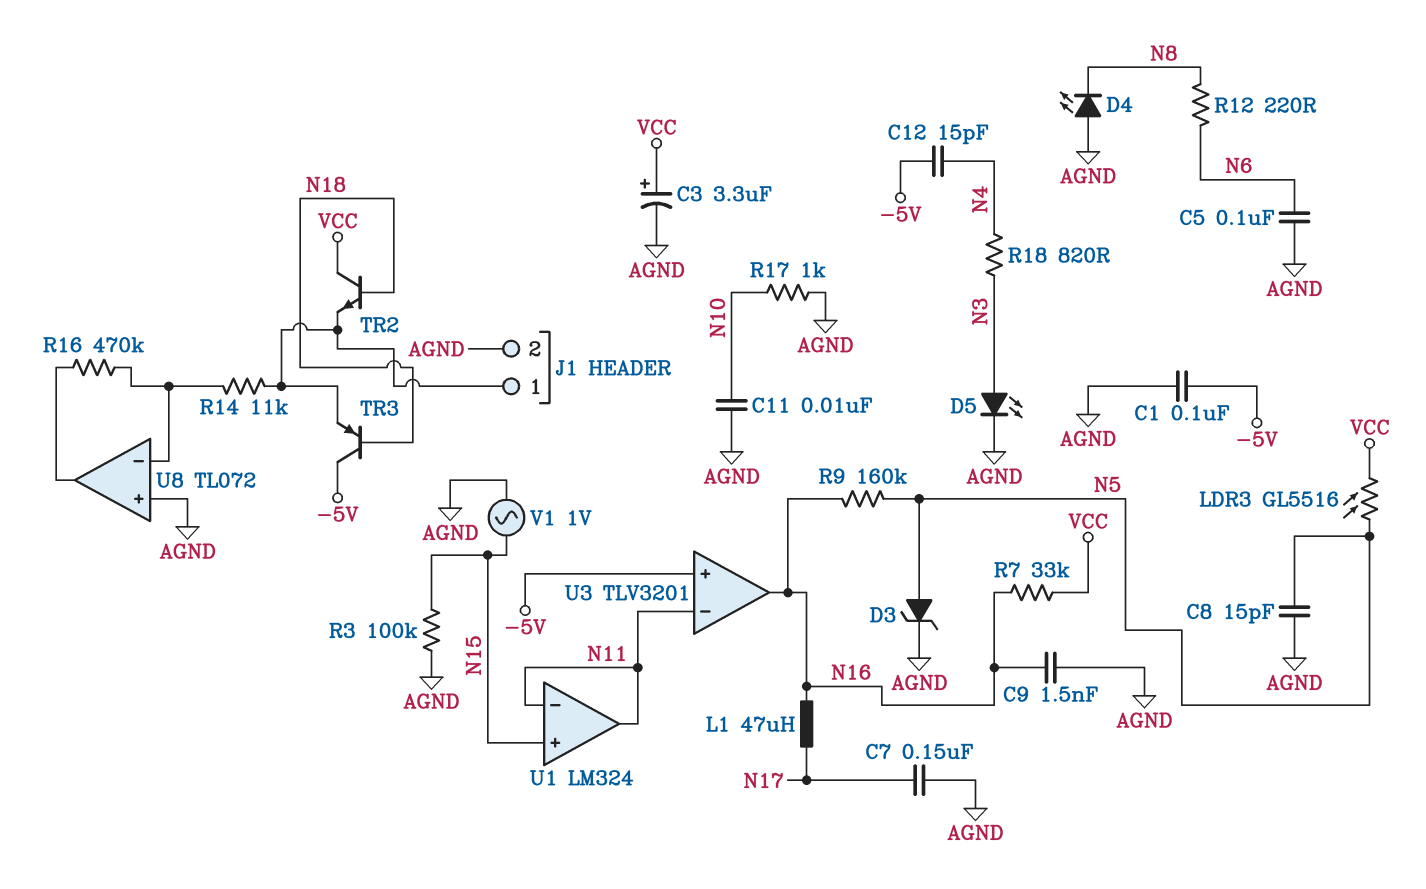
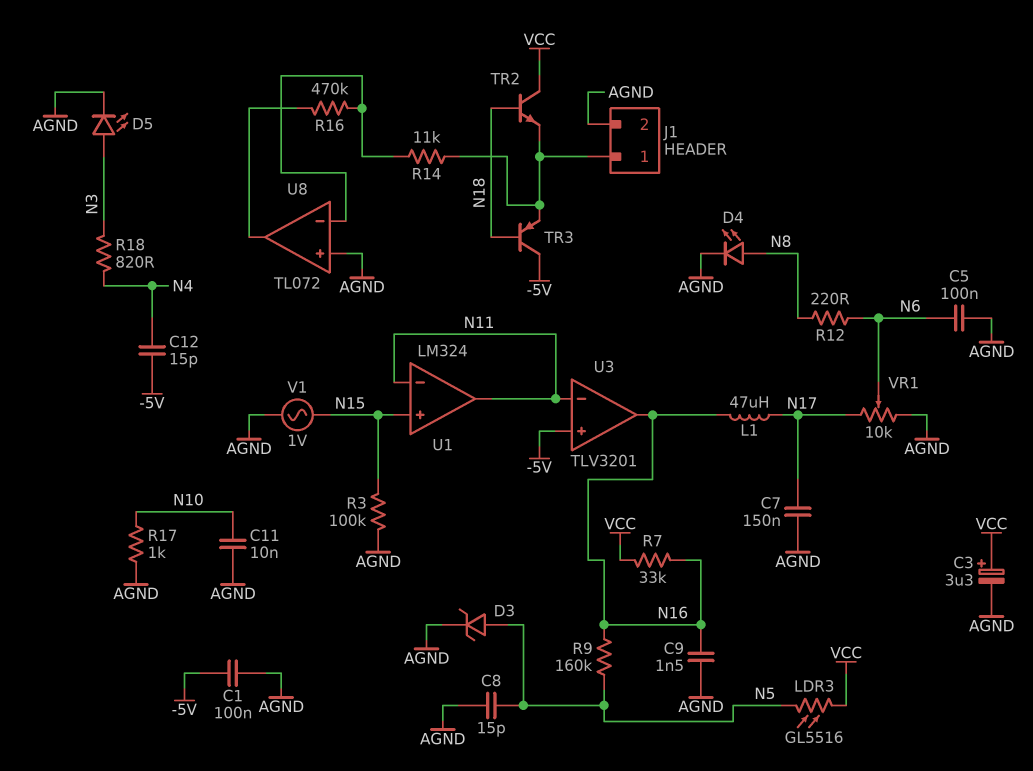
D4: LED (A AGND, K N8) -> LED (A N8, K AGND)
VR1: none -> 10k (AGND, N17, wiper N6)

